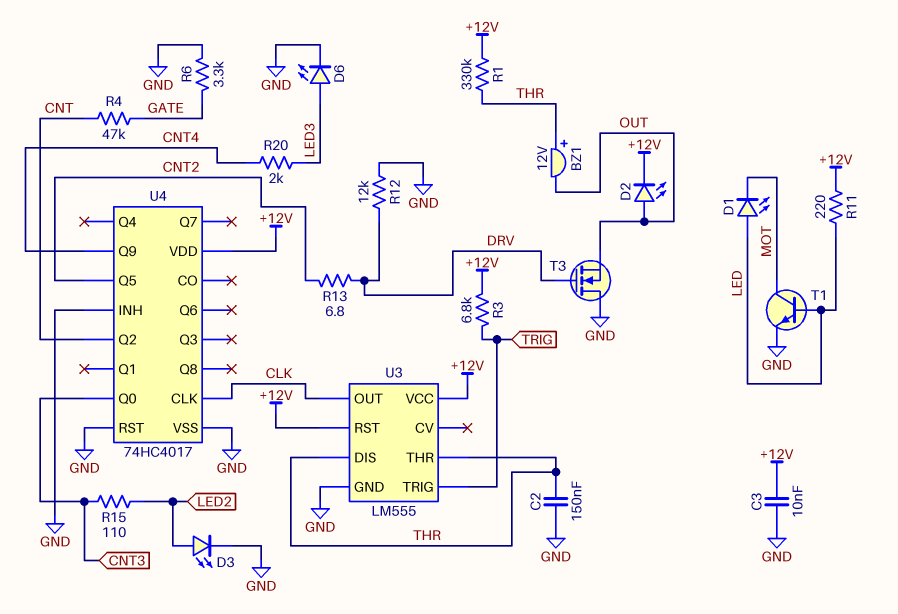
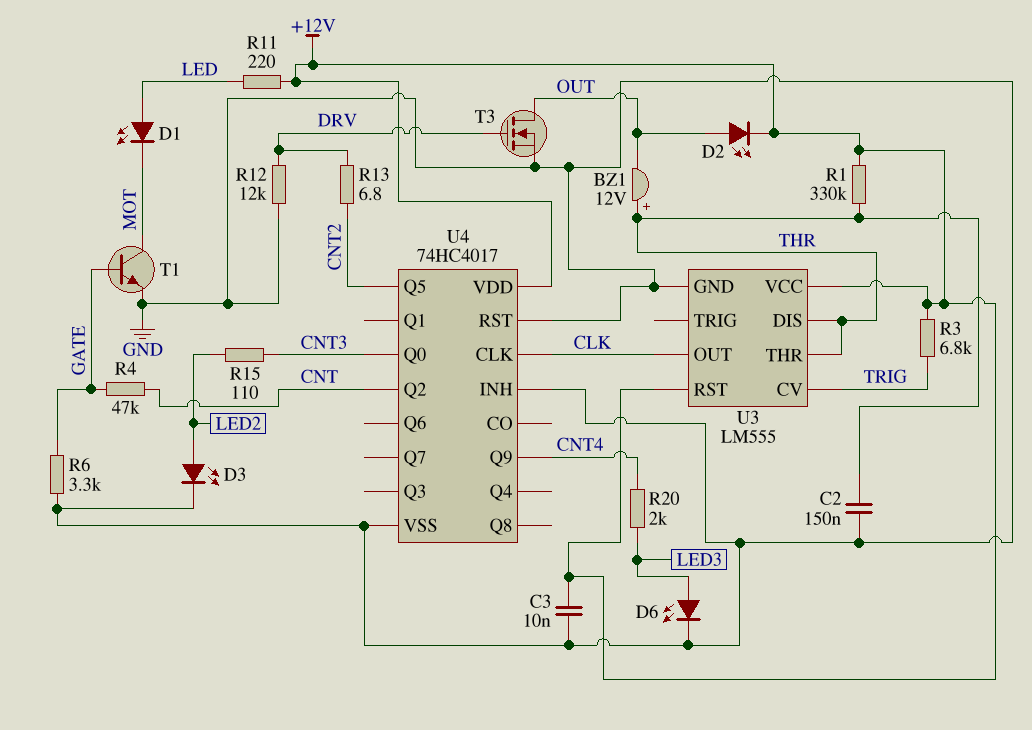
T1: NPN (B LED, C MOT, E GND) -> NPN (B GATE, C MOT, E GND)
T3: NMOS (G DRV, D GND, S OUT) -> NMOS (G DRV, D OUT, S GND)
U3 pin CV: none -> TRIG
U3 pin TRIG: TRIG -> none

